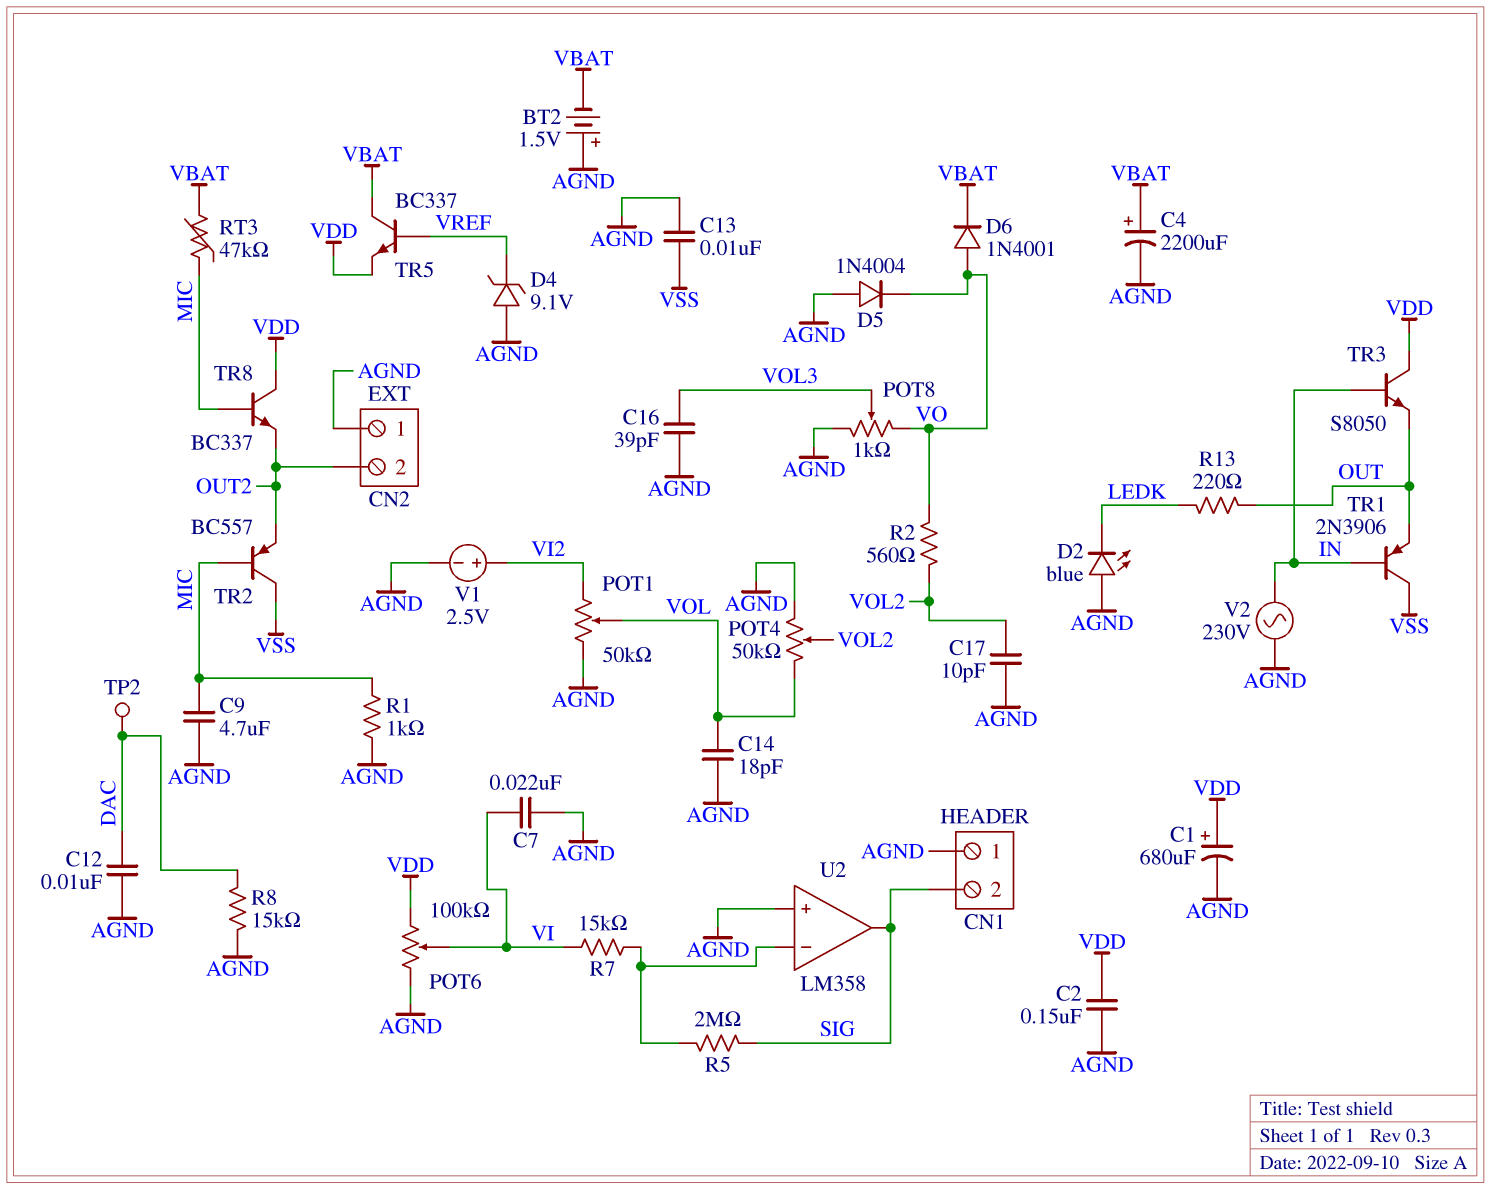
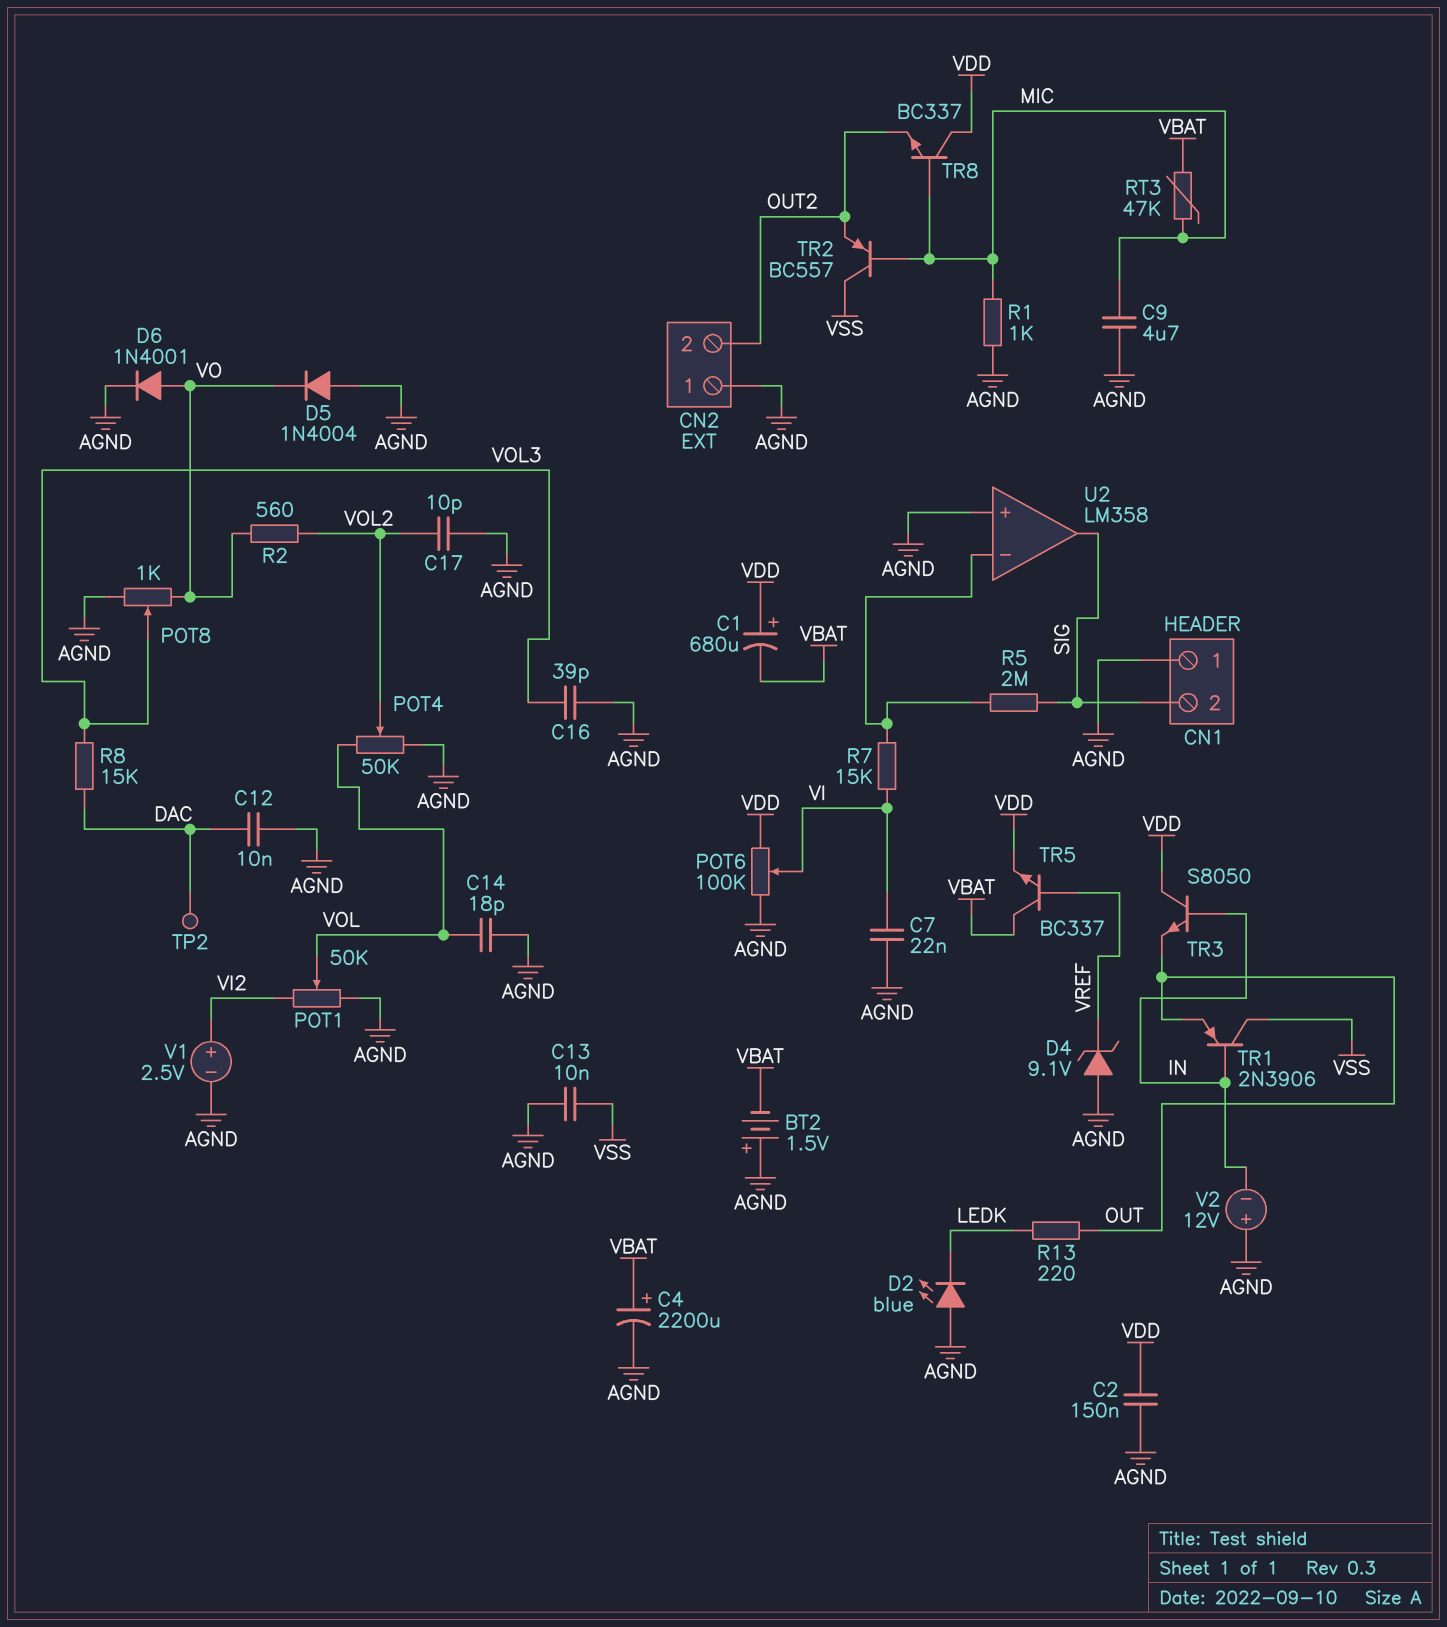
C1: 680uF (plus VDD, minus AGND) -> 680uF (plus VDD, minus VBAT)
D6: diode 1N4001 (A VO, K VBAT) -> diode 1N4001 (A VO, K AGND)
R8: 15k (AGND, DAC) -> 15k (DAC, VOL3)
V2: AC 230V (AGND, IN) -> 12V (plus AGND, minus IN)

